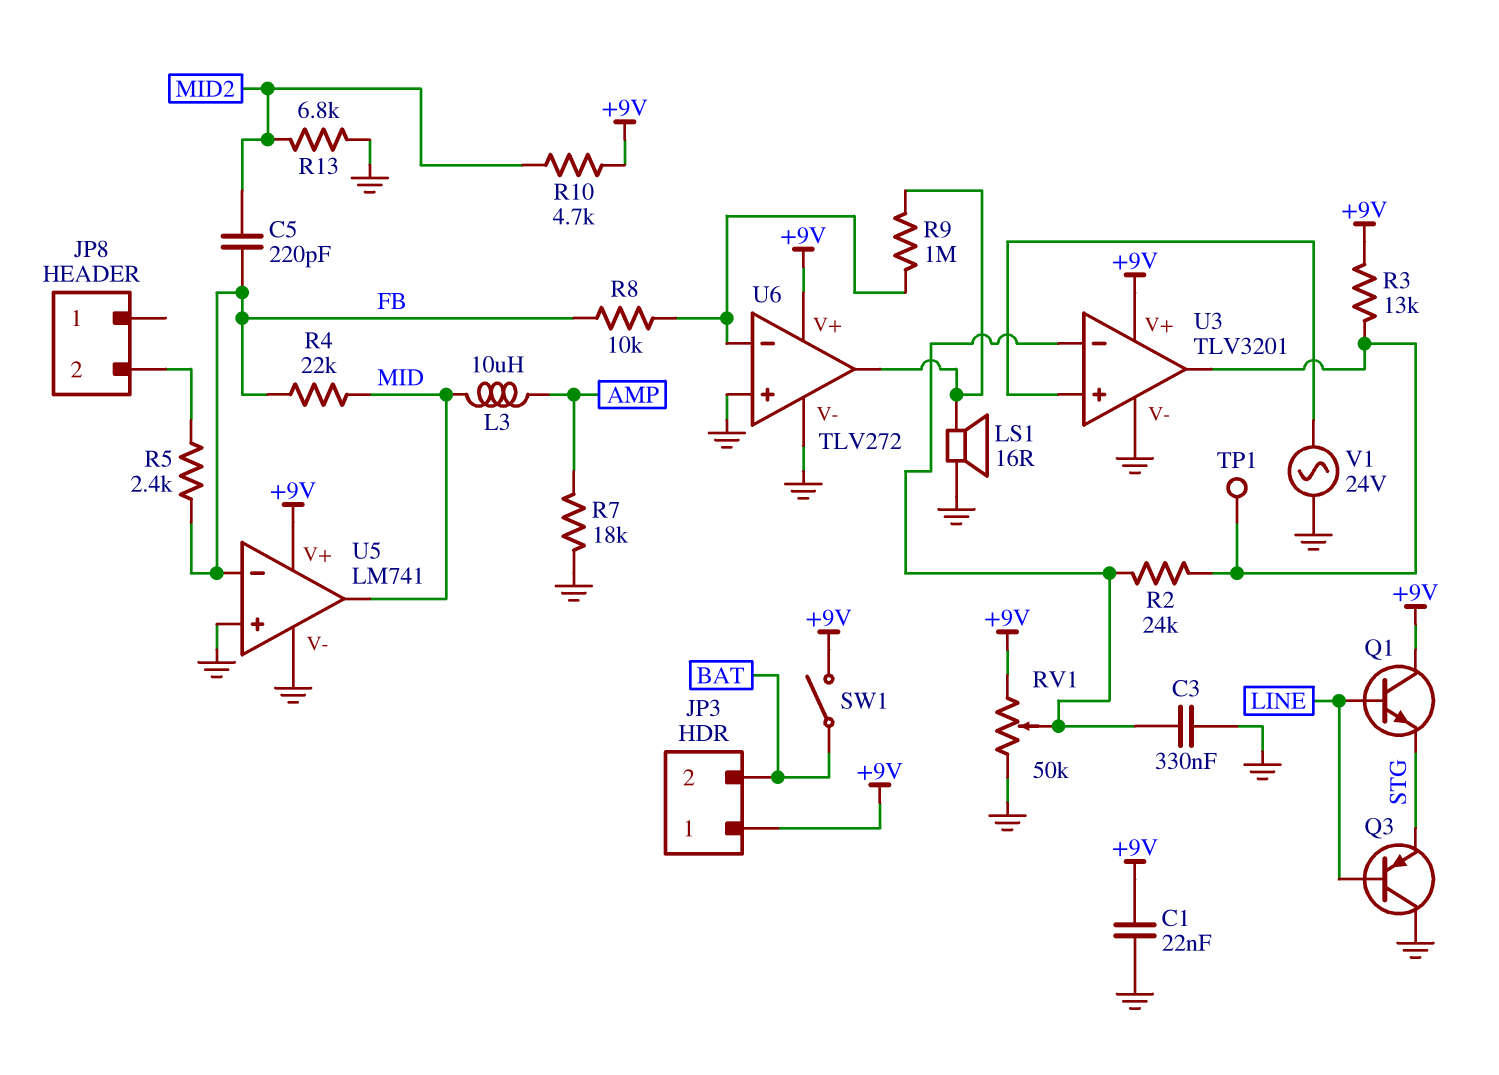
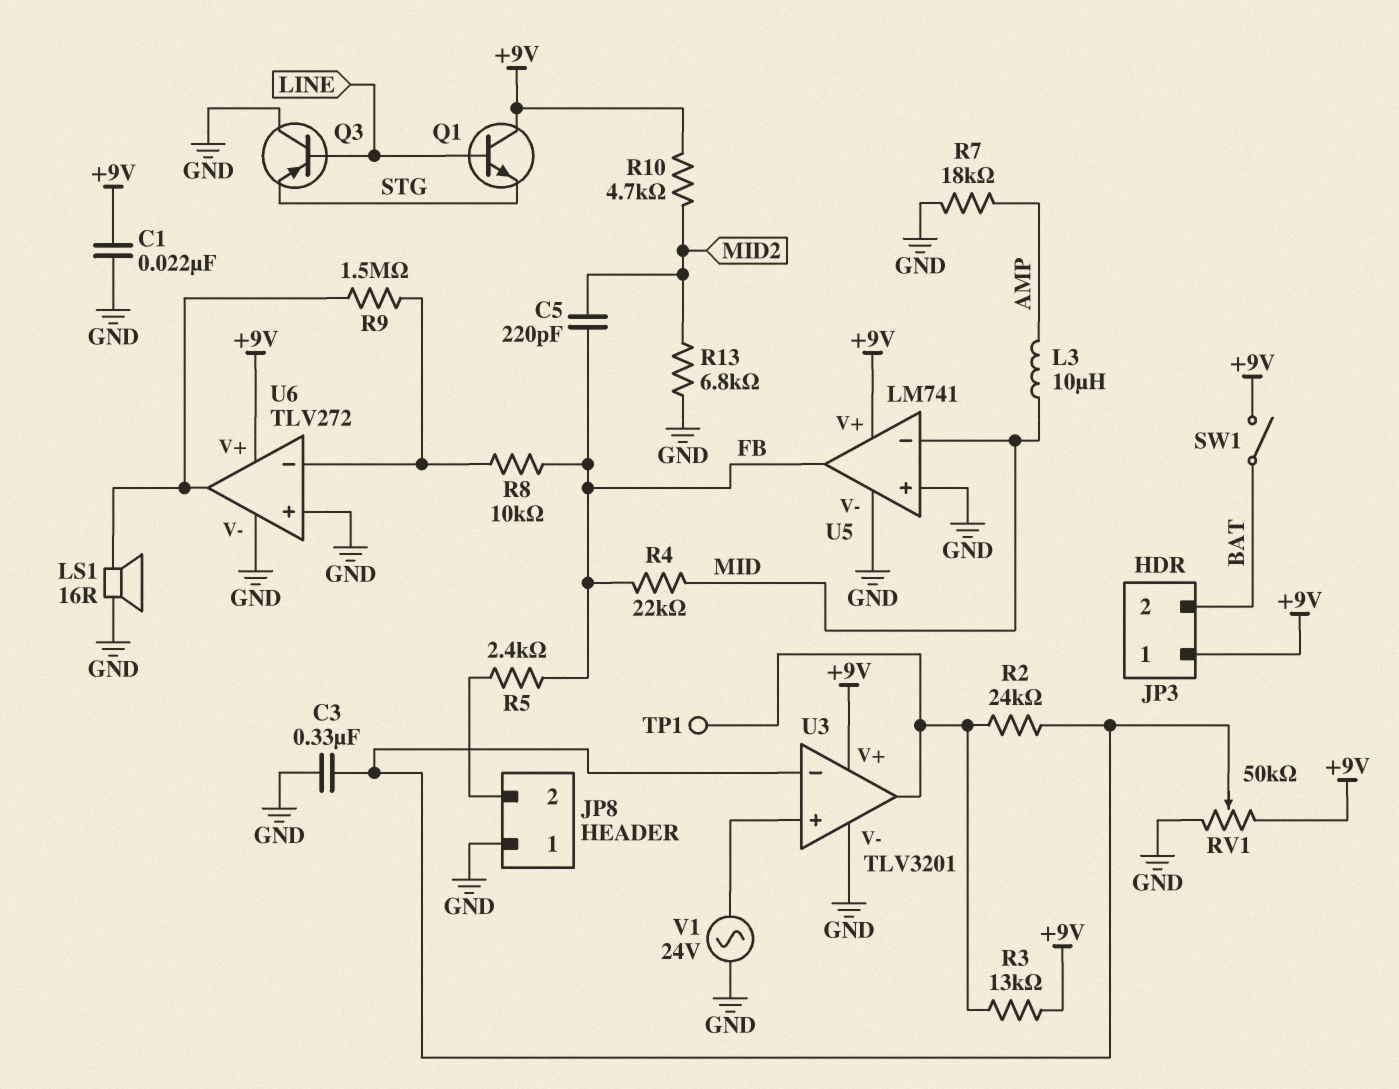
JP8 pin 1: none -> GND
R9: 1M (U6/in-, U6/out) -> 1.5M (U6/in-, U6/out)
U5 pin in-: FB -> MID
U5 pin out: MID -> FB

